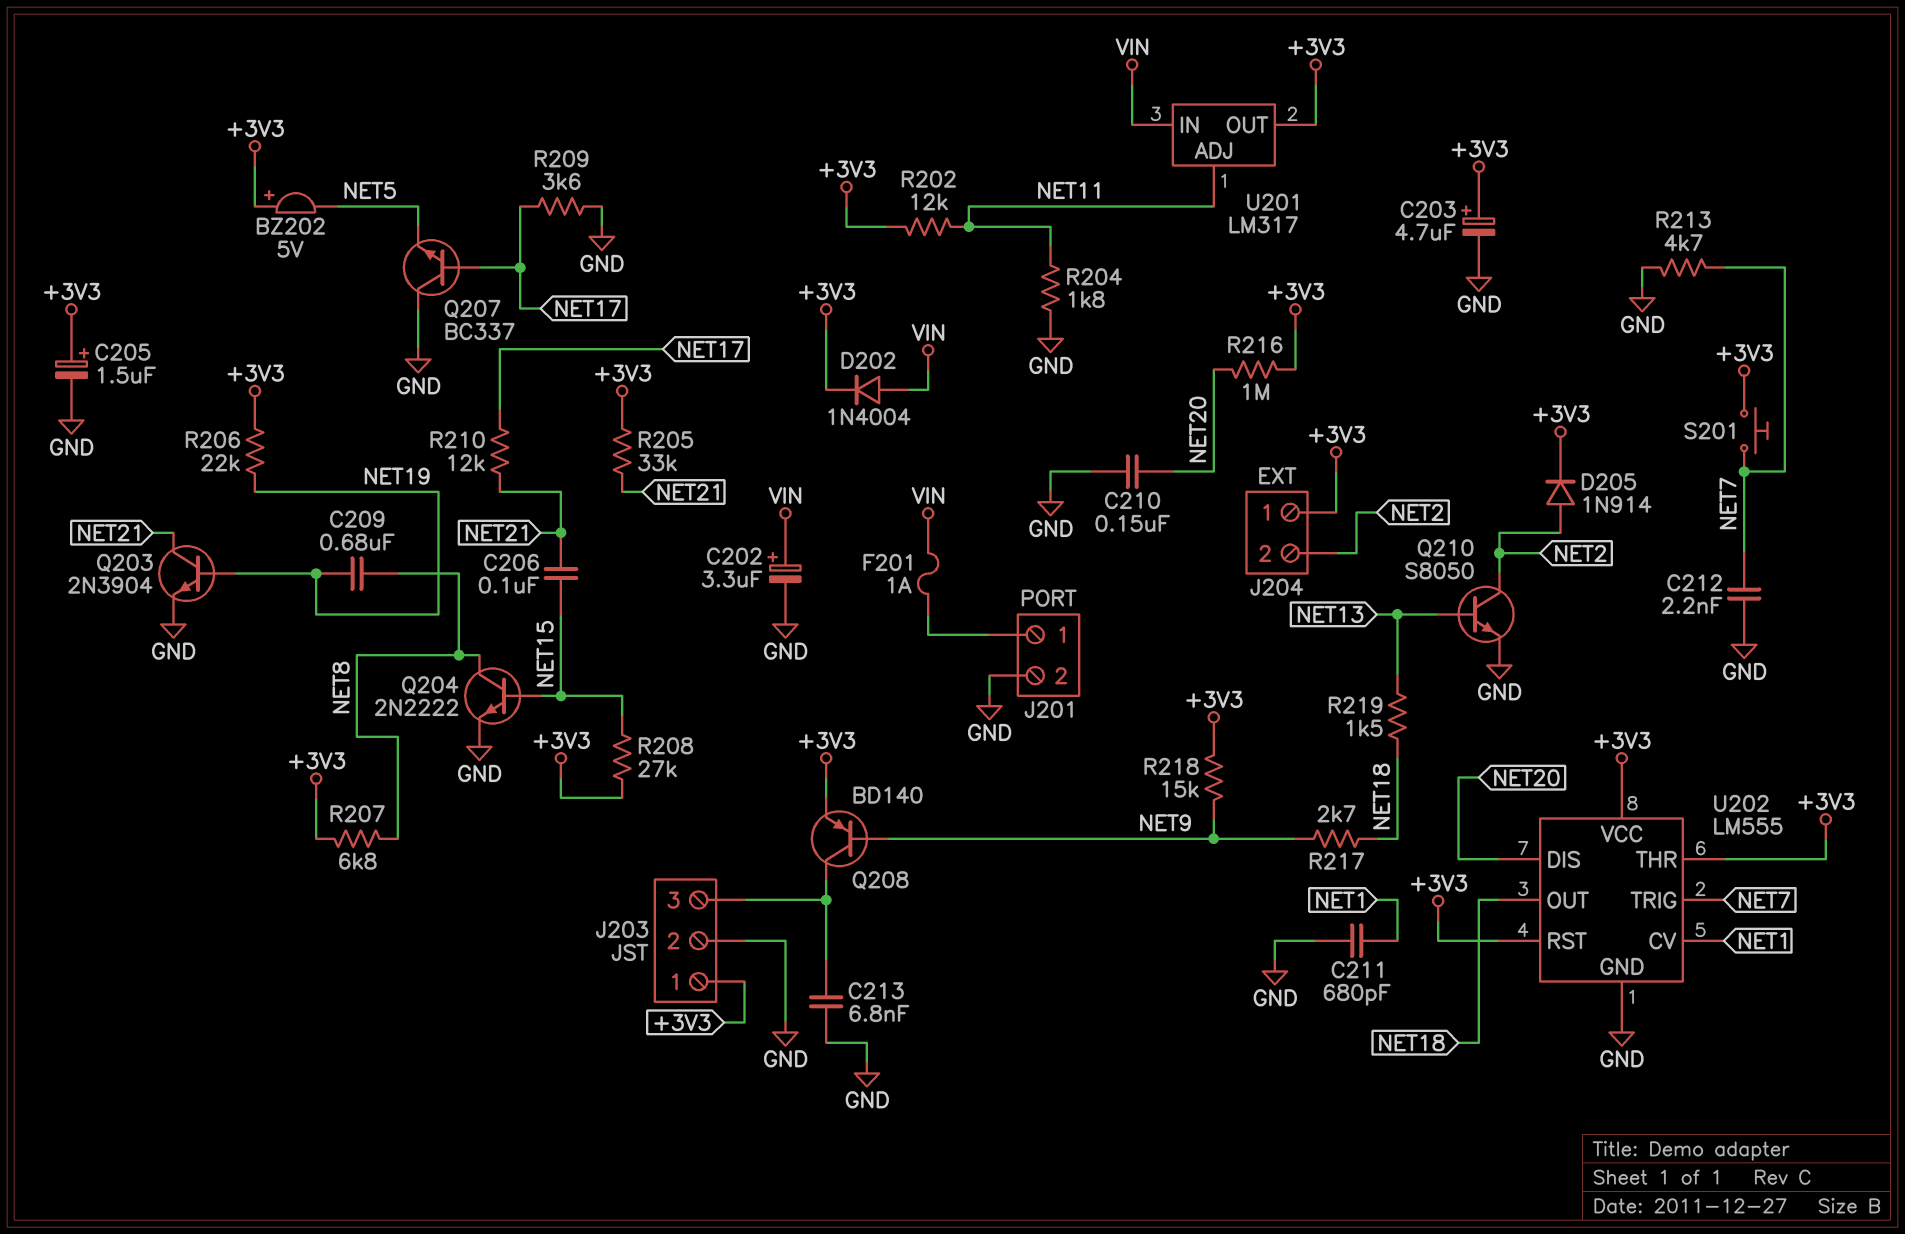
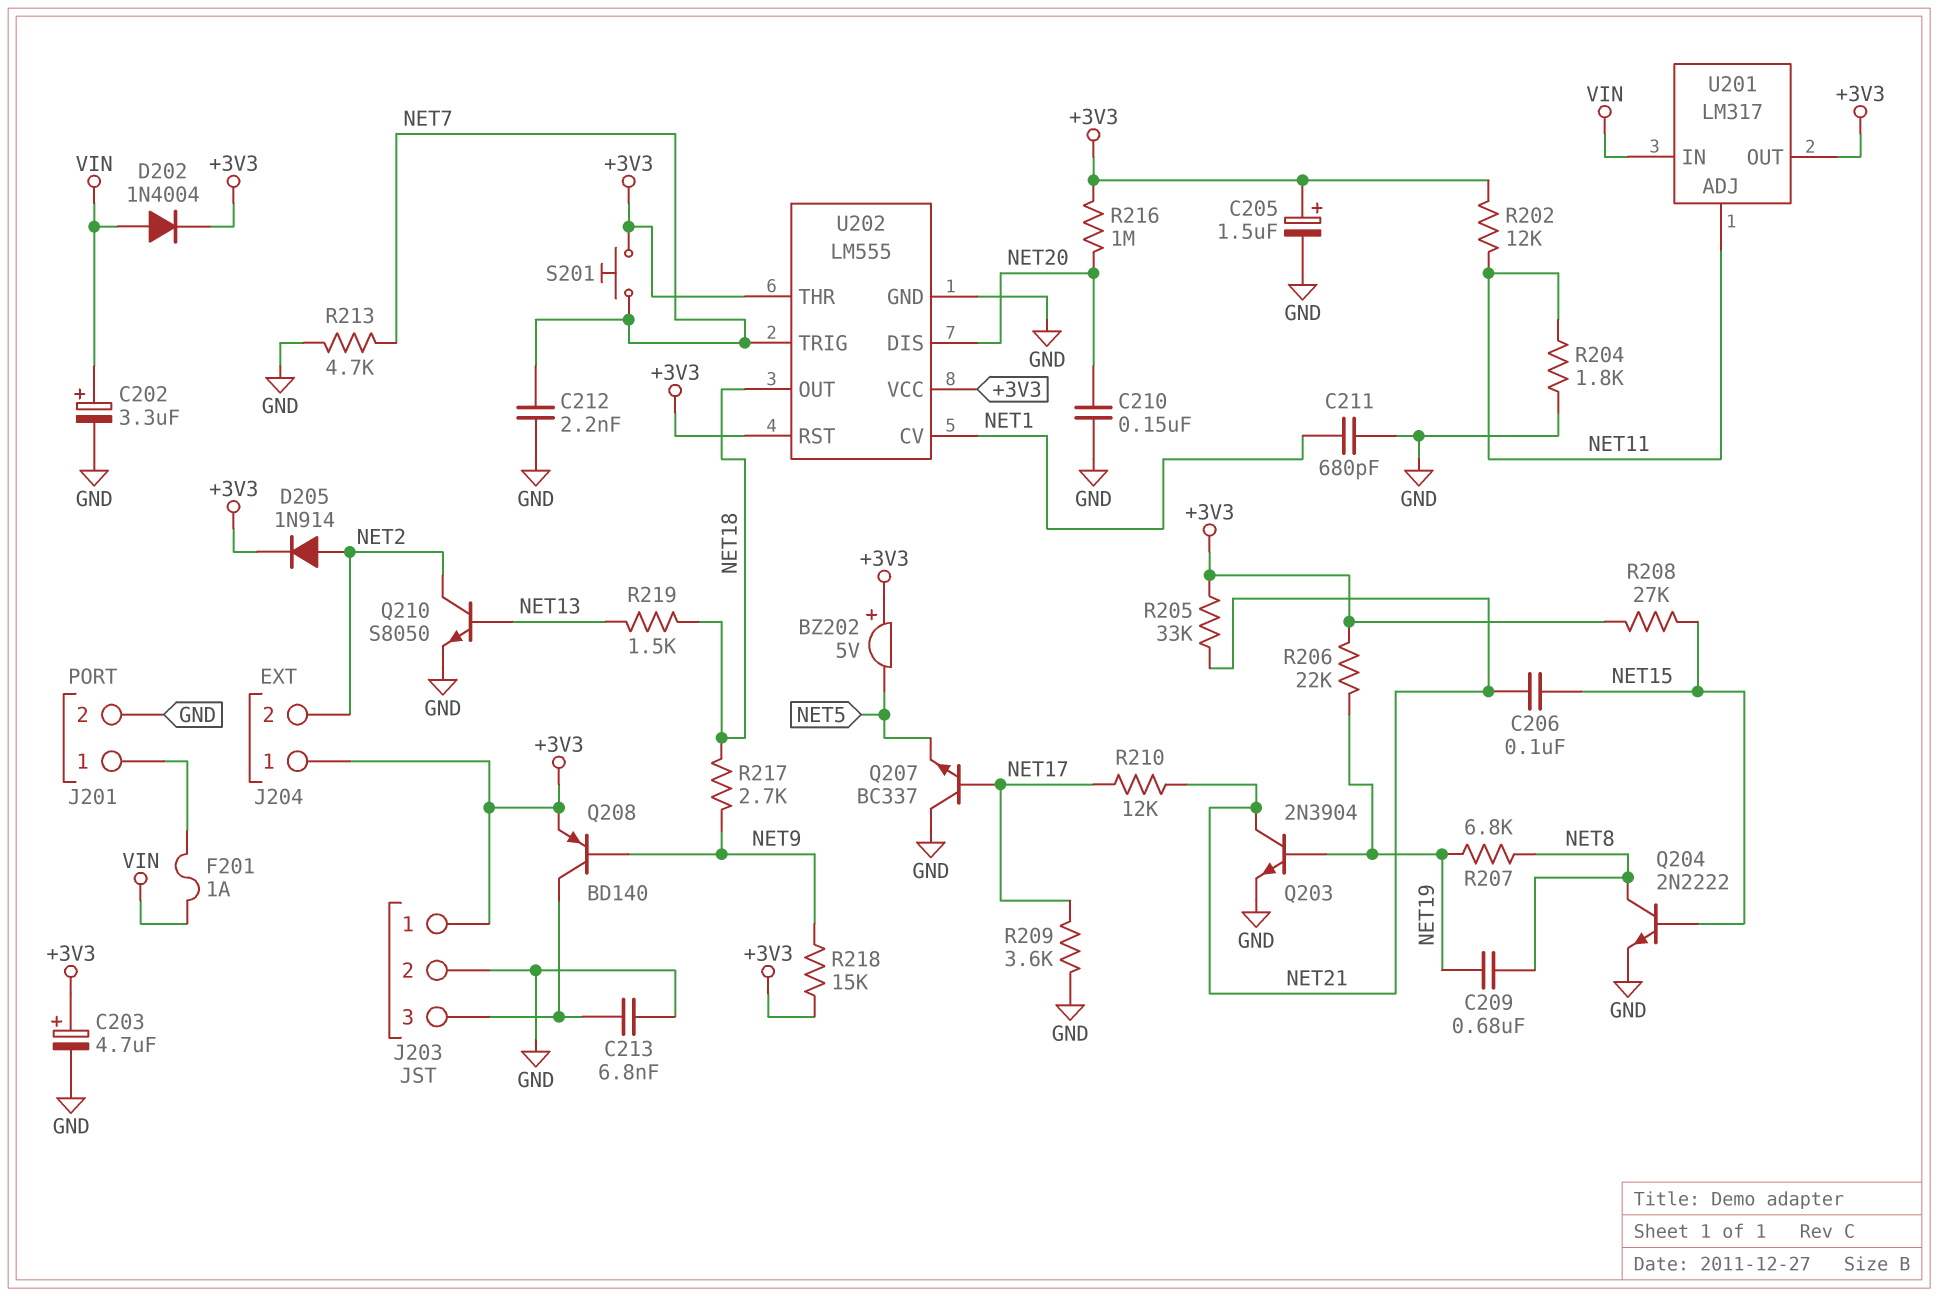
R207: 6.8k (+3V3, NET8) -> 6.8k (NET8, NET19)

